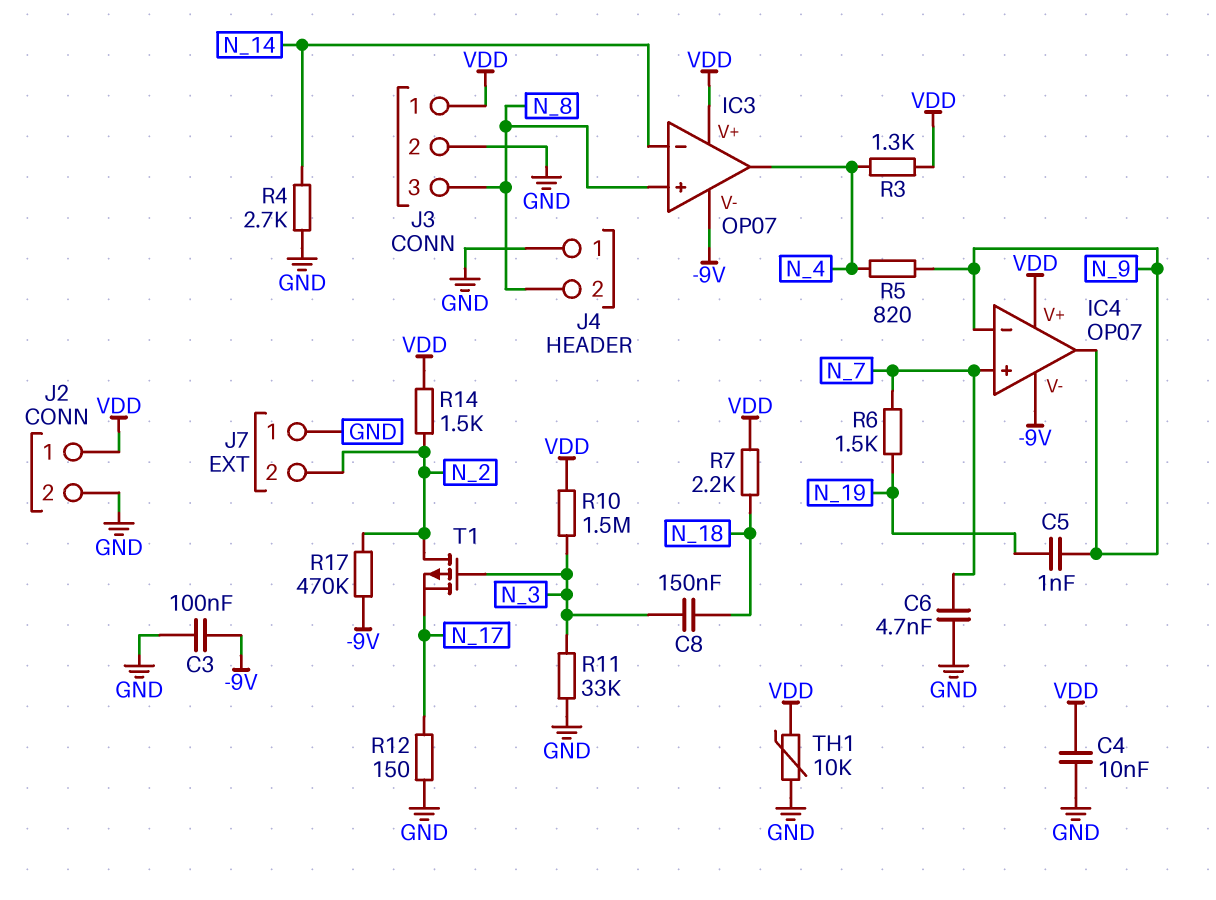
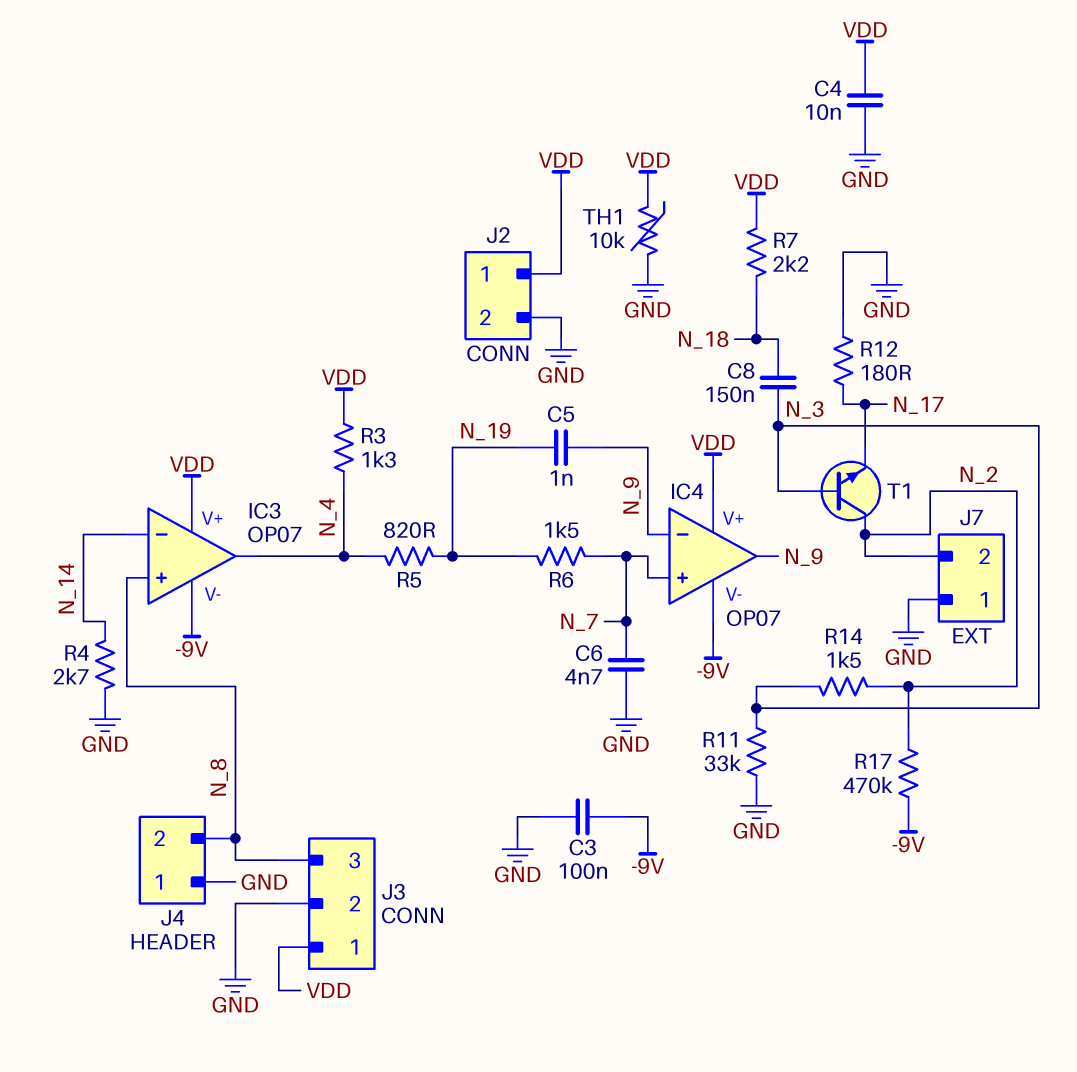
R5: 820 (N_4, N_9) -> 820 (N_4, N_19)
R10: 1.5M (N_3, VDD) -> none
R12: 150 (GND, N_17) -> 180 (GND, N_17)
R14: 1.5k (N_2, VDD) -> 1.5k (N_2, N_3)
T1: PMOS (G N_3, D N_2, S N_17) -> NPN (B N_3, C N_2, E N_17)

